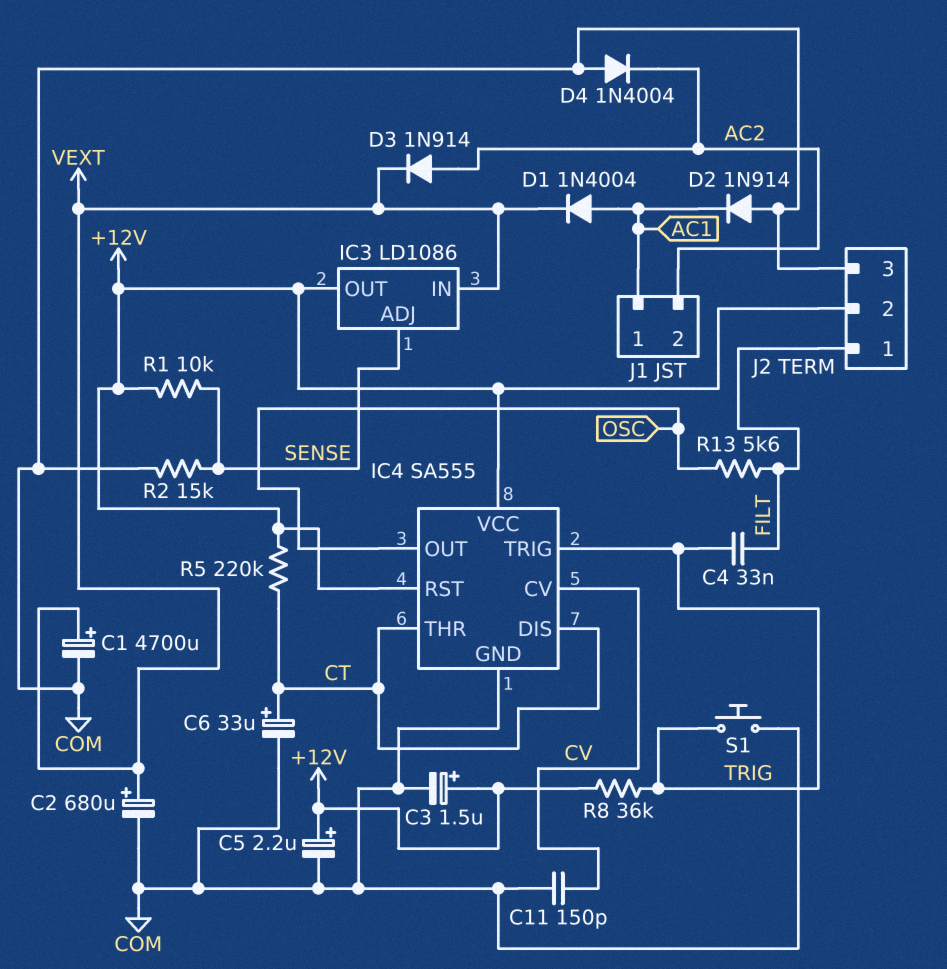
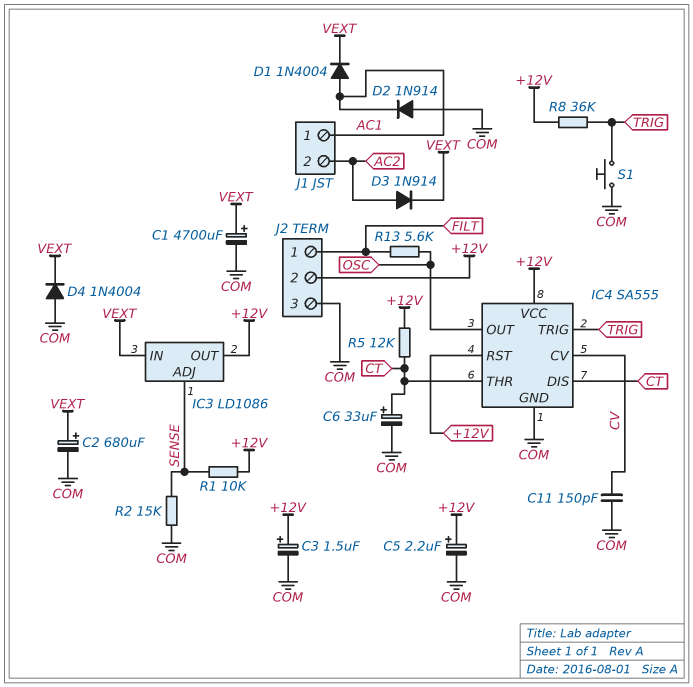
C4: 33nF (FILT, TRIG) -> none
D4: diode 1N4004 (A COM, K AC2) -> diode 1N4004 (A COM, K VEXT)
R5: 220k (+12V, CT) -> 12k (+12V, CT)

